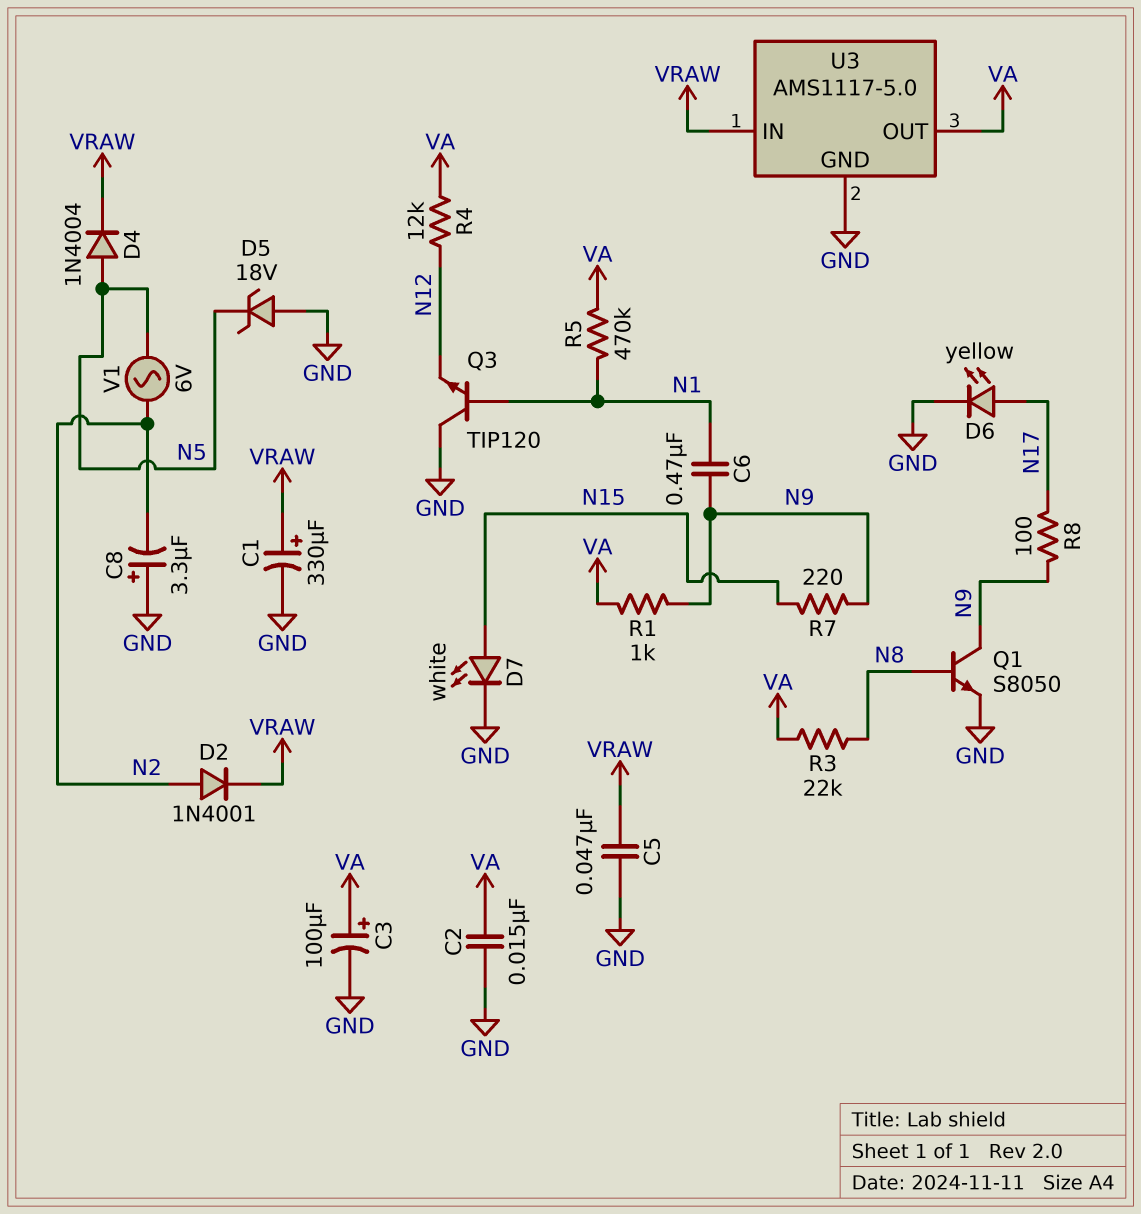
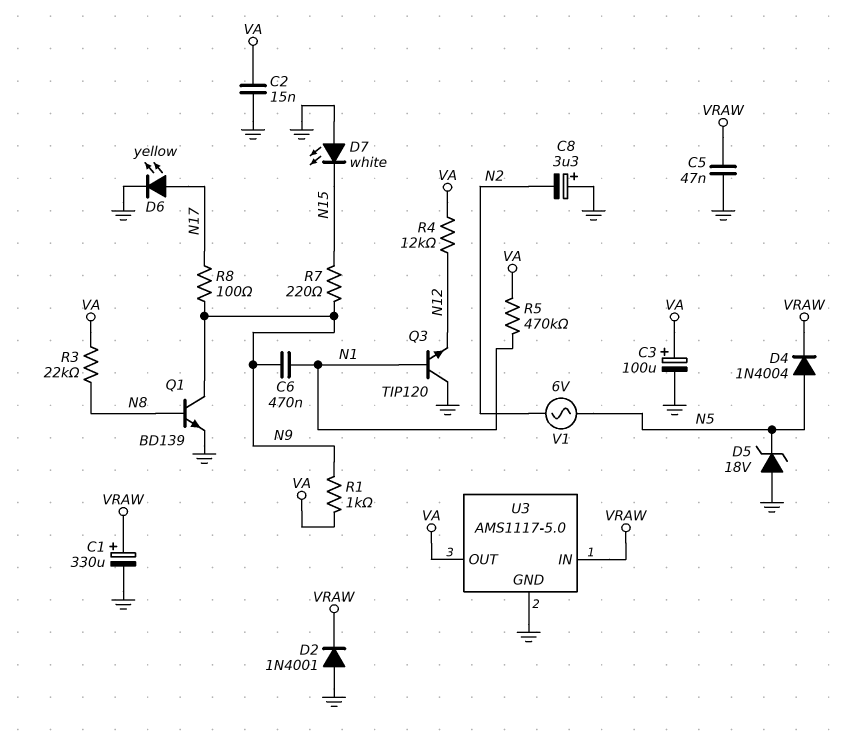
D2: diode 1N4001 (A N2, K VRAW) -> diode 1N4001 (A GND, K VRAW)
D7: LED white (A N15, K GND) -> LED white (A GND, K N15)
Q1: NPN S8050 (B N8, C N9, E GND) -> NPN BD139 (B N8, C N9, E GND)

